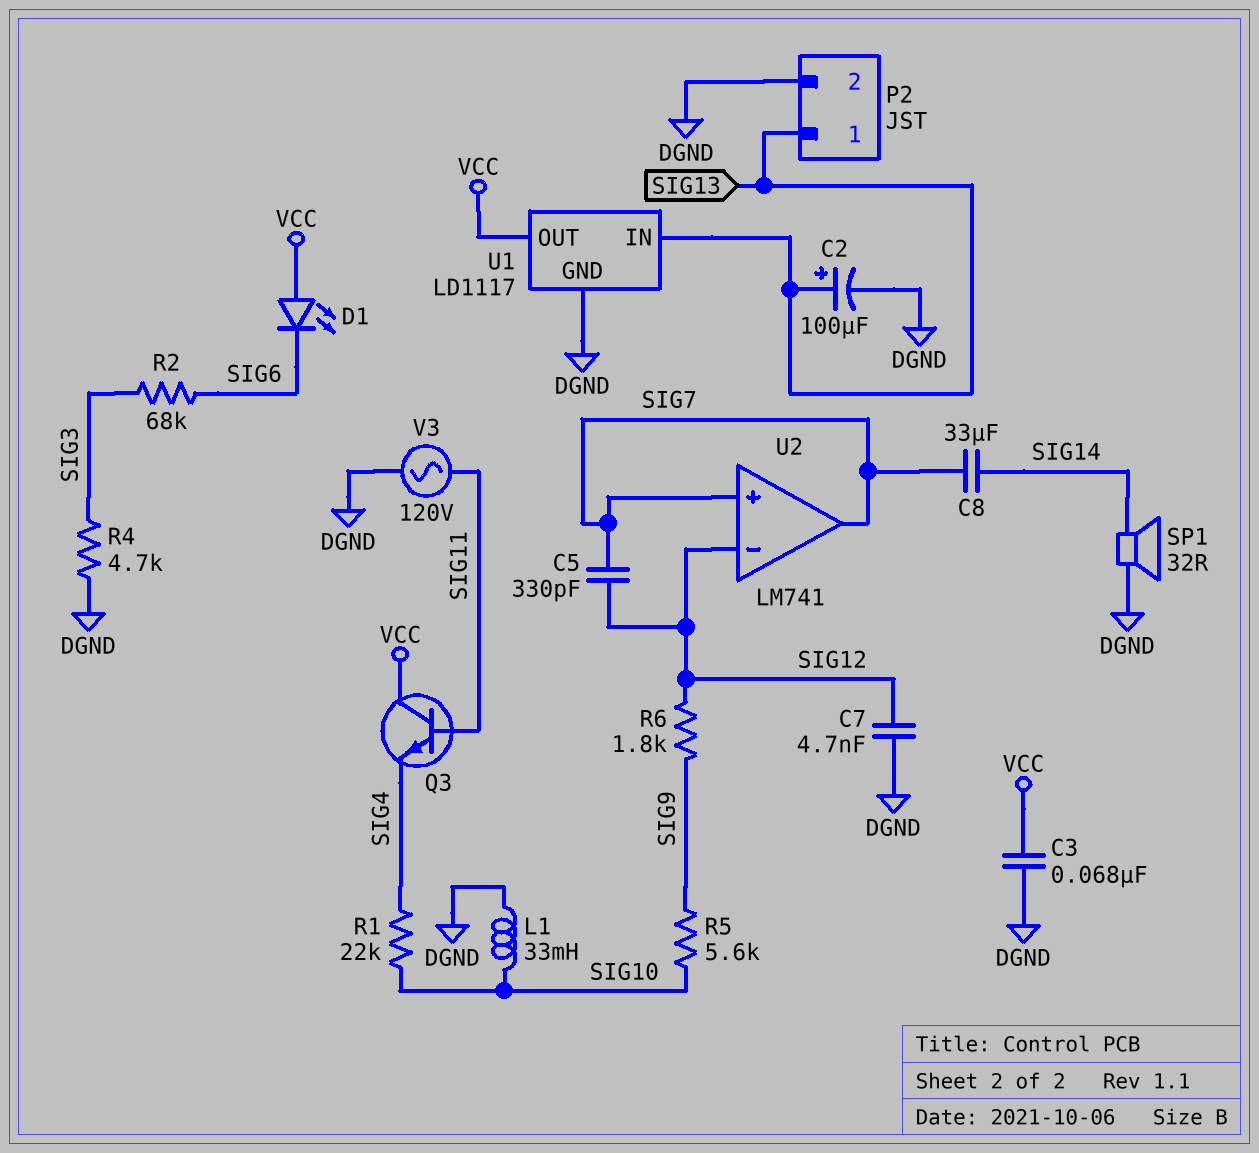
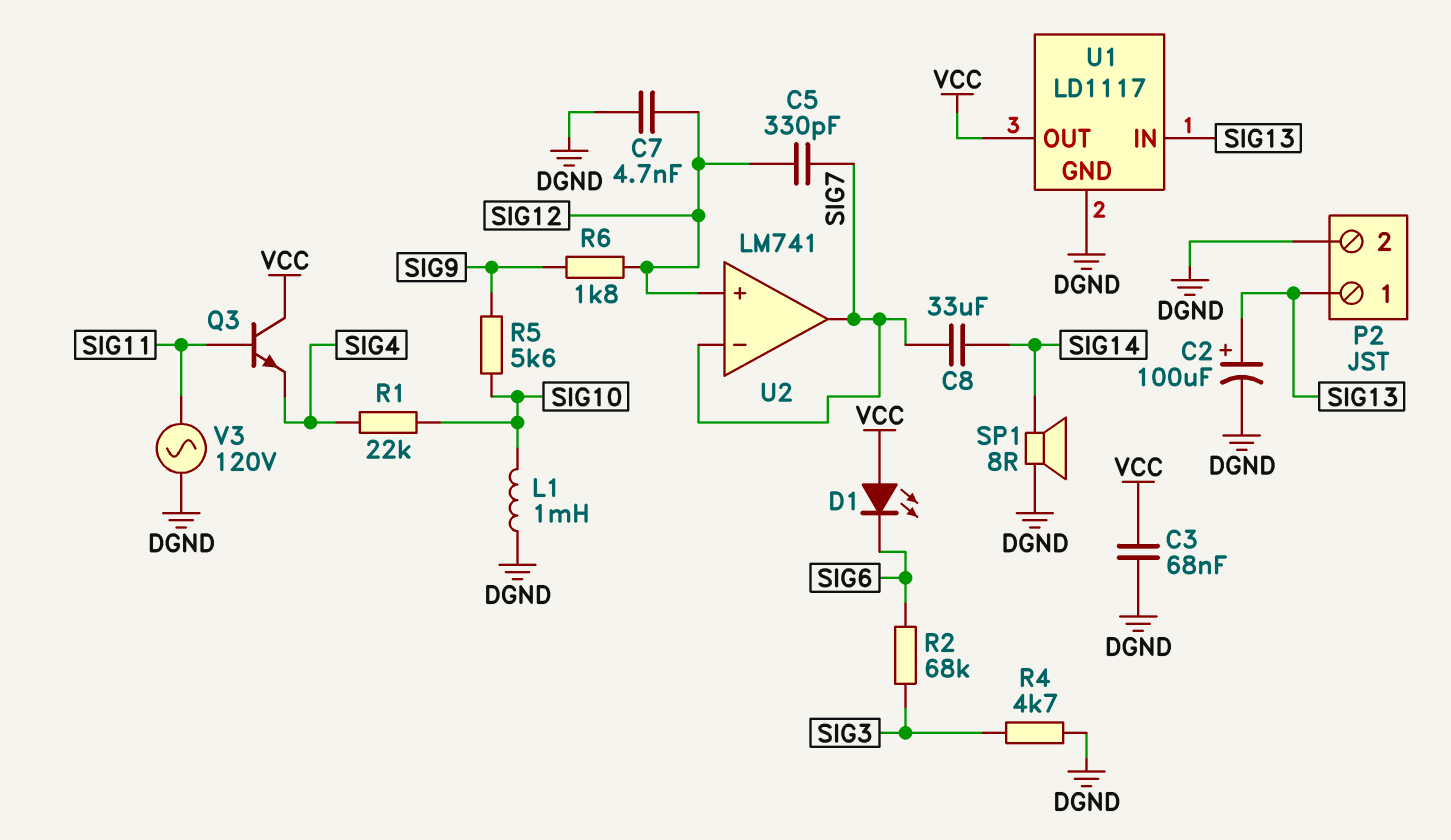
L1: 33mH (DGND, SIG10) -> 1mH (DGND, SIG10)
SP1: speaker 32R (DGND, SIG14) -> speaker 8R (DGND, SIG14)
U2 pin in+: SIG7 -> SIG12
U2 pin in-: SIG12 -> SIG7

